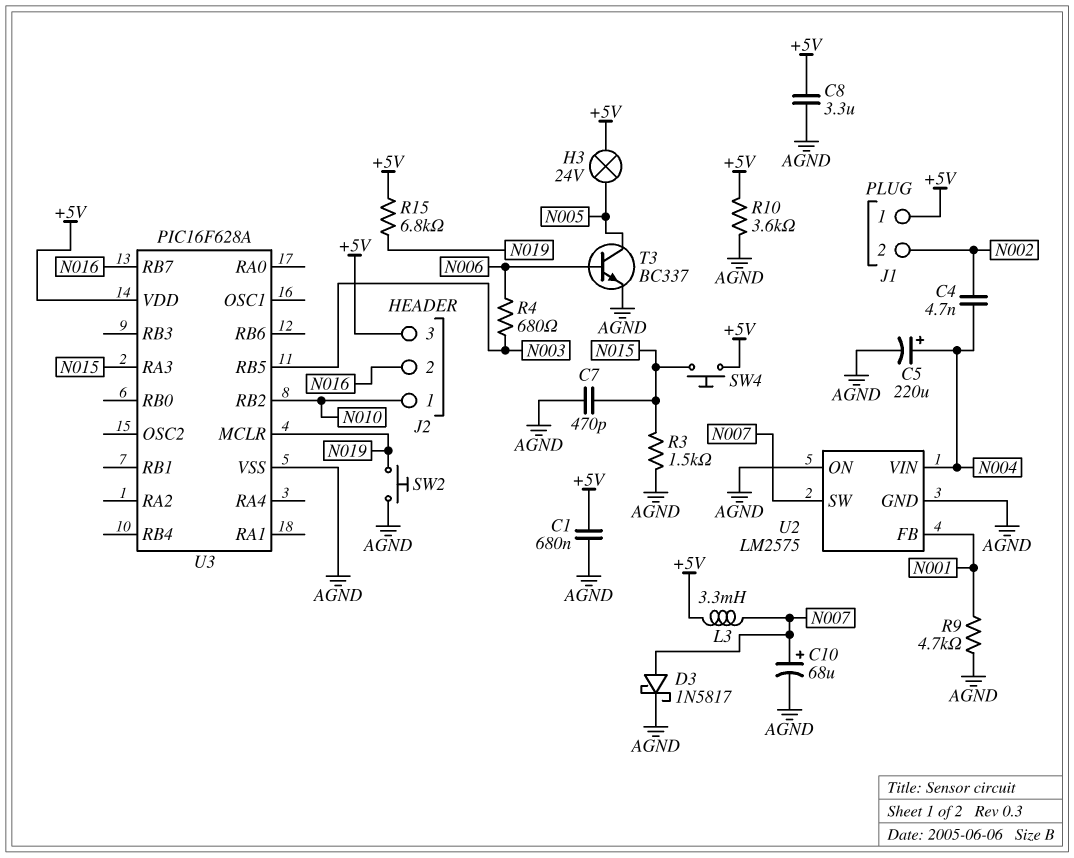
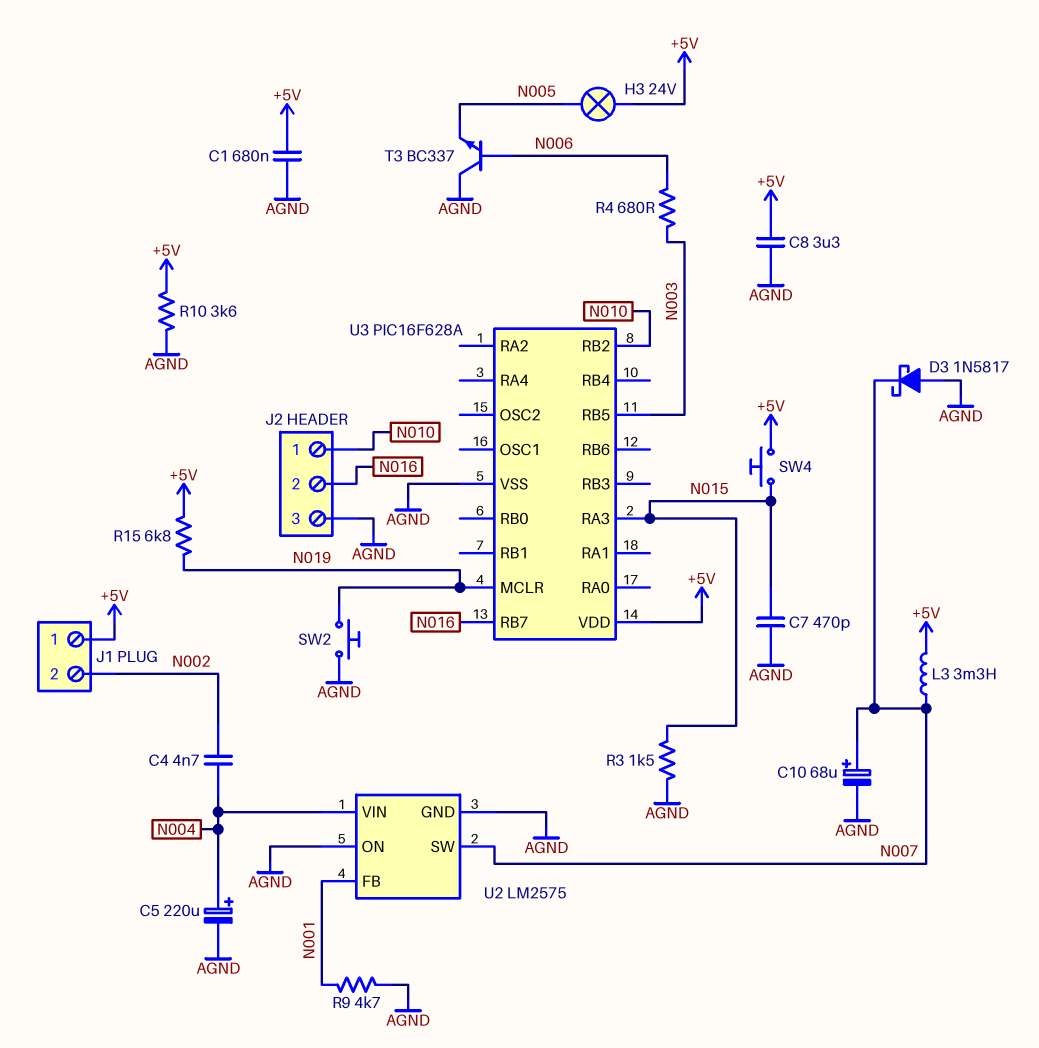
D3: schottky 1N5817 (A N007, K AGND) -> schottky 1N5817 (A AGND, K N007)
J2 pin 3: +5V -> AGND
T3: NPN BC337 (B N006, C N005, E AGND) -> NPN BC337 (B N006, C AGND, E N005)

